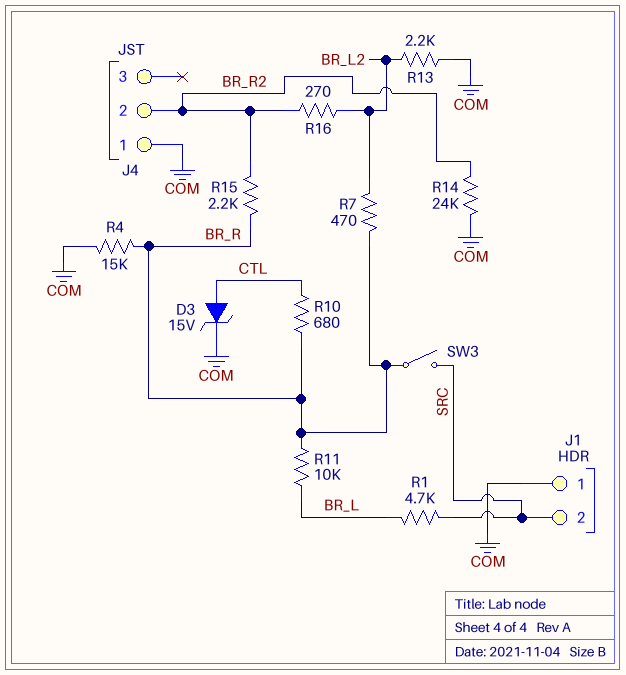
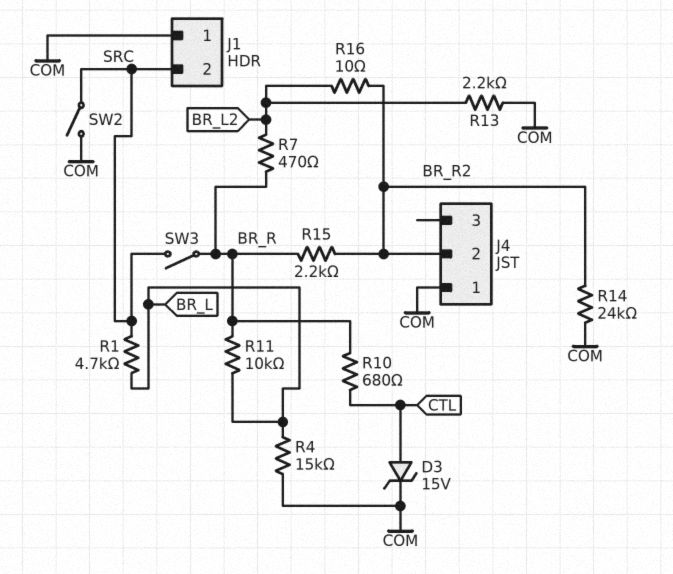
R4: 15k (BR_R, COM) -> 15k (BR_L, COM)
R16: 270 (BR_L2, BR_R2) -> 10 (BR_L2, BR_R2)
SW2: none -> switch (COM, SRC)

